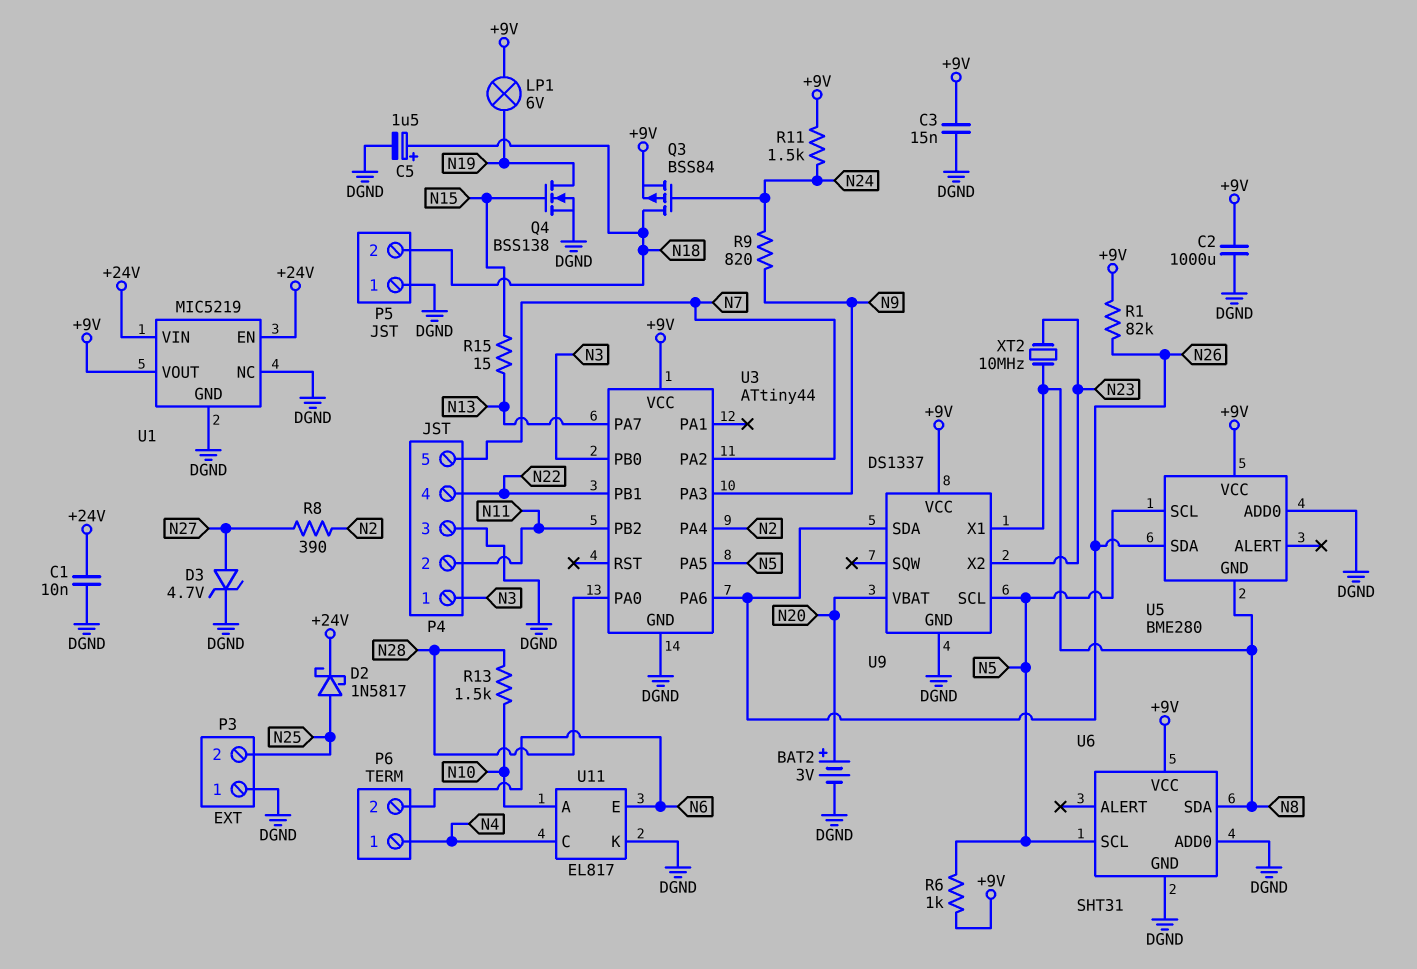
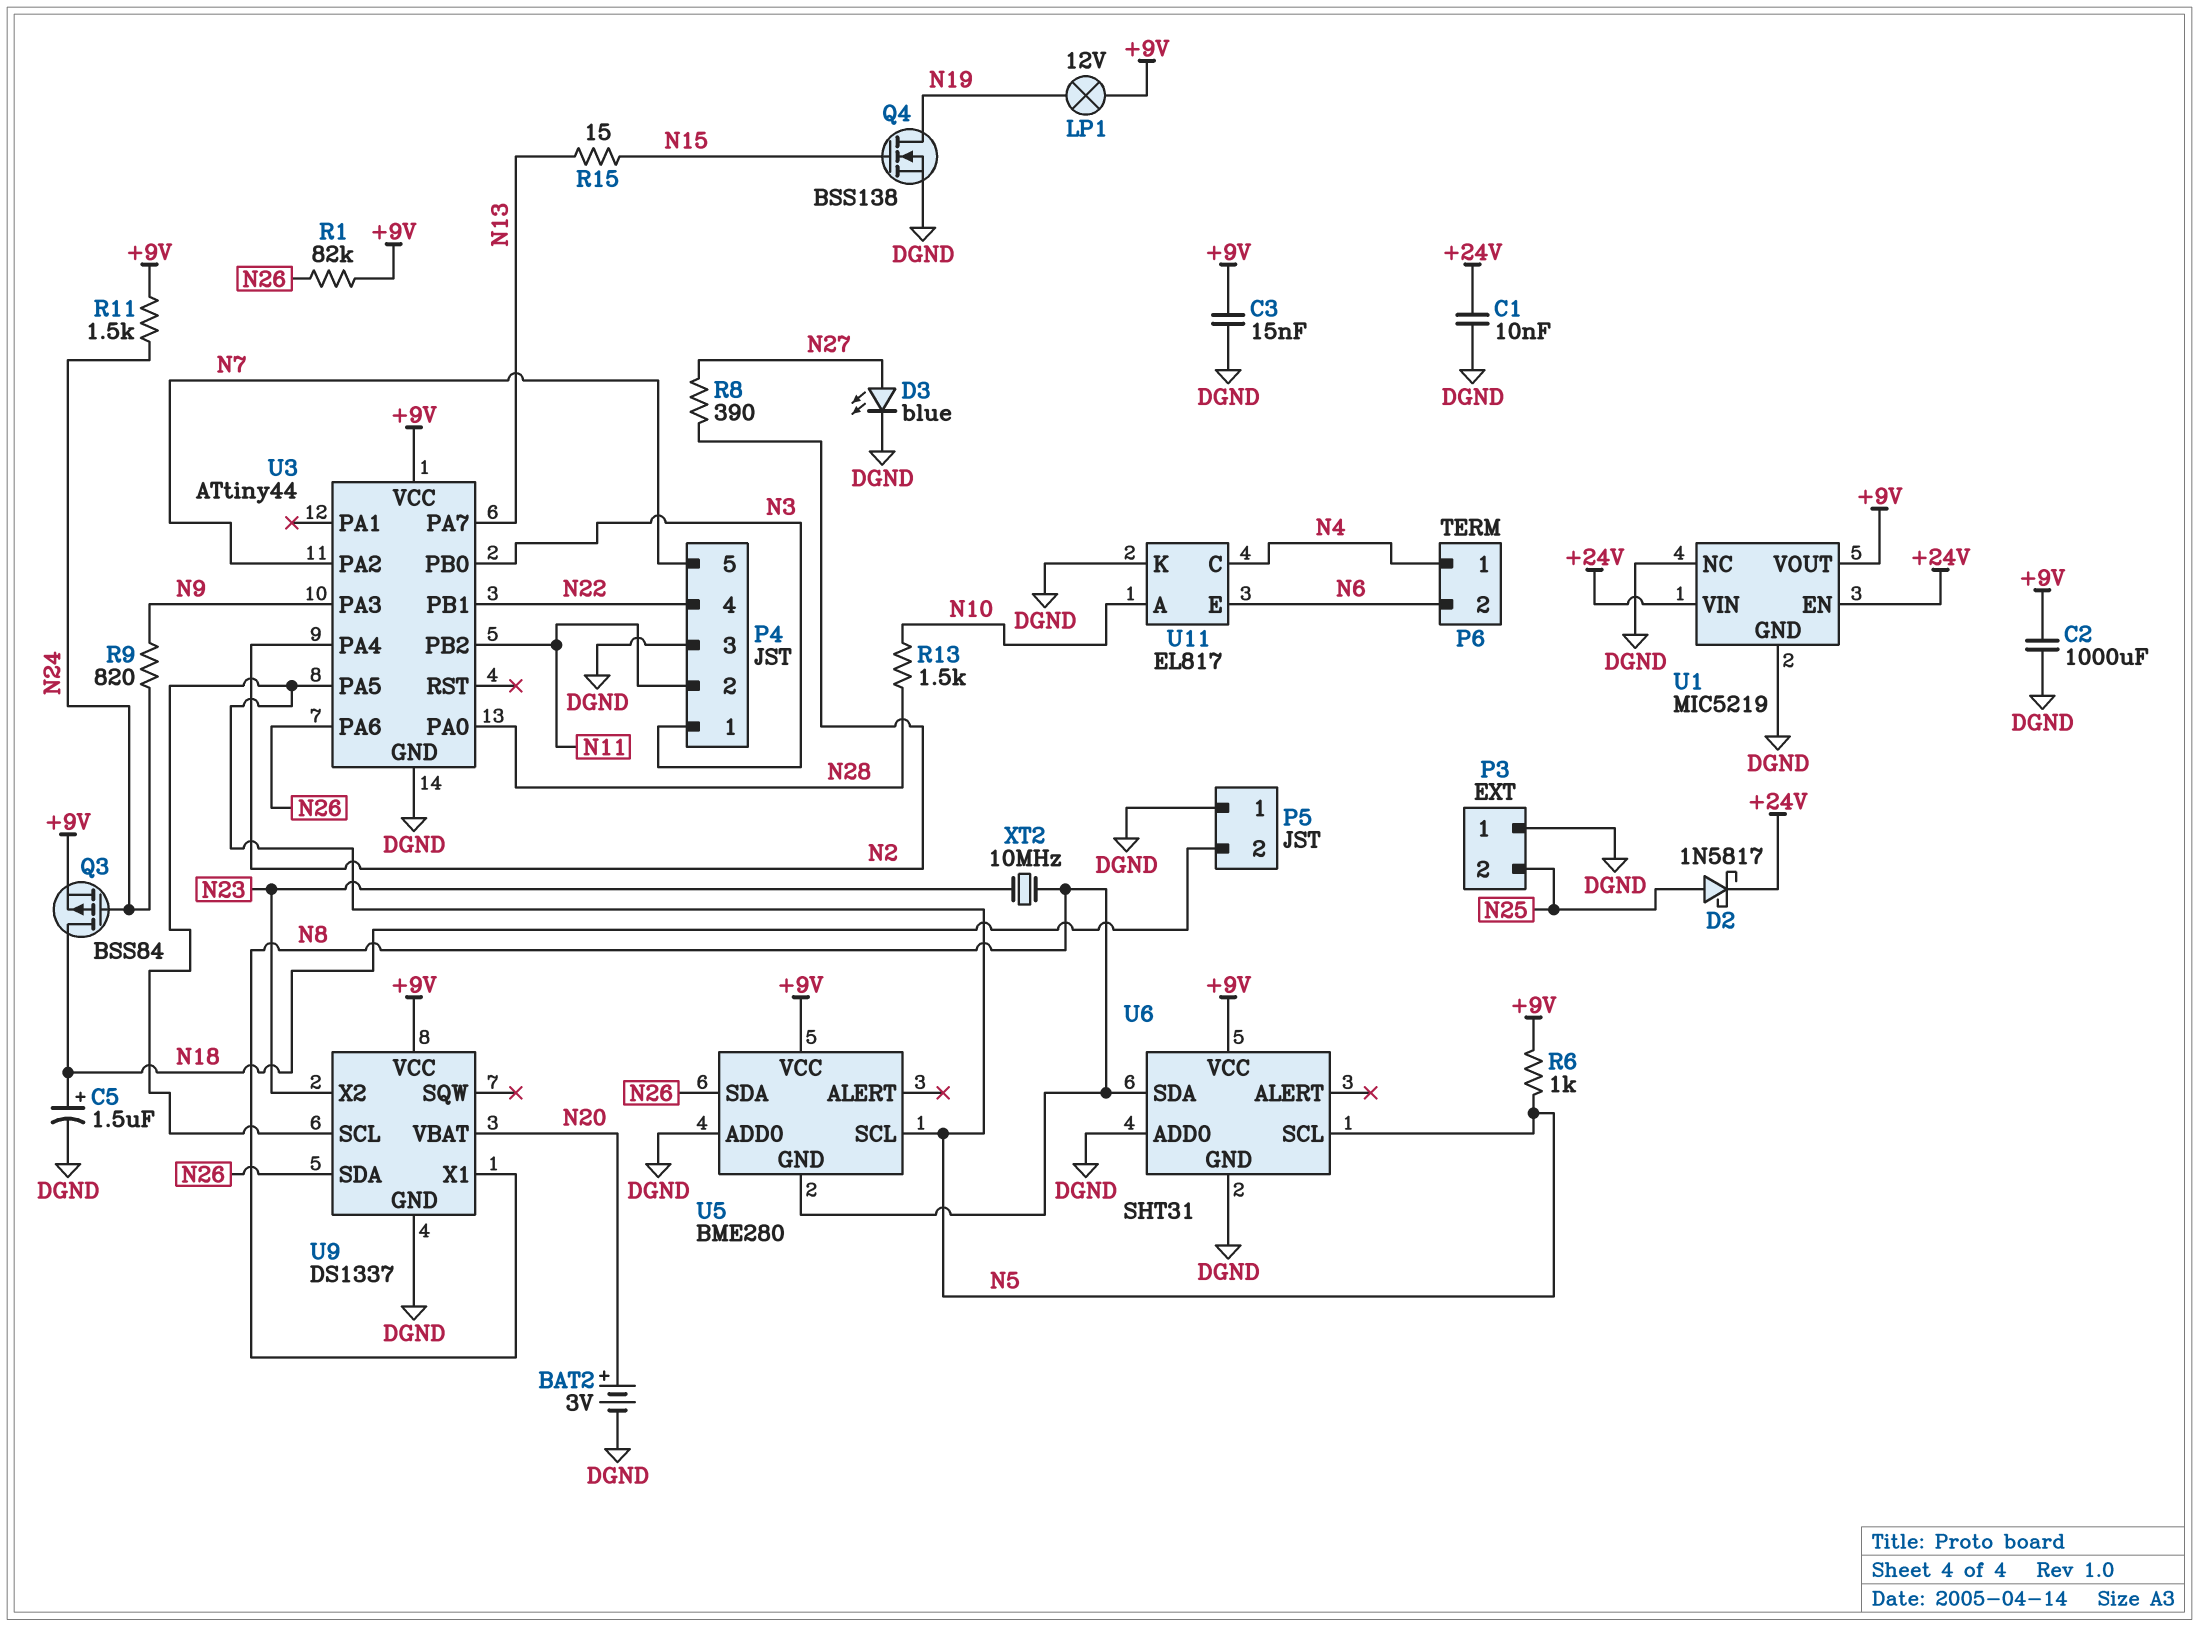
D3: zener 4.7V (A N27, K DGND) -> LED blue (A N27, K DGND)
LP1: lamp 6V (+9V, N19) -> lamp 12V (+9V, N19)

